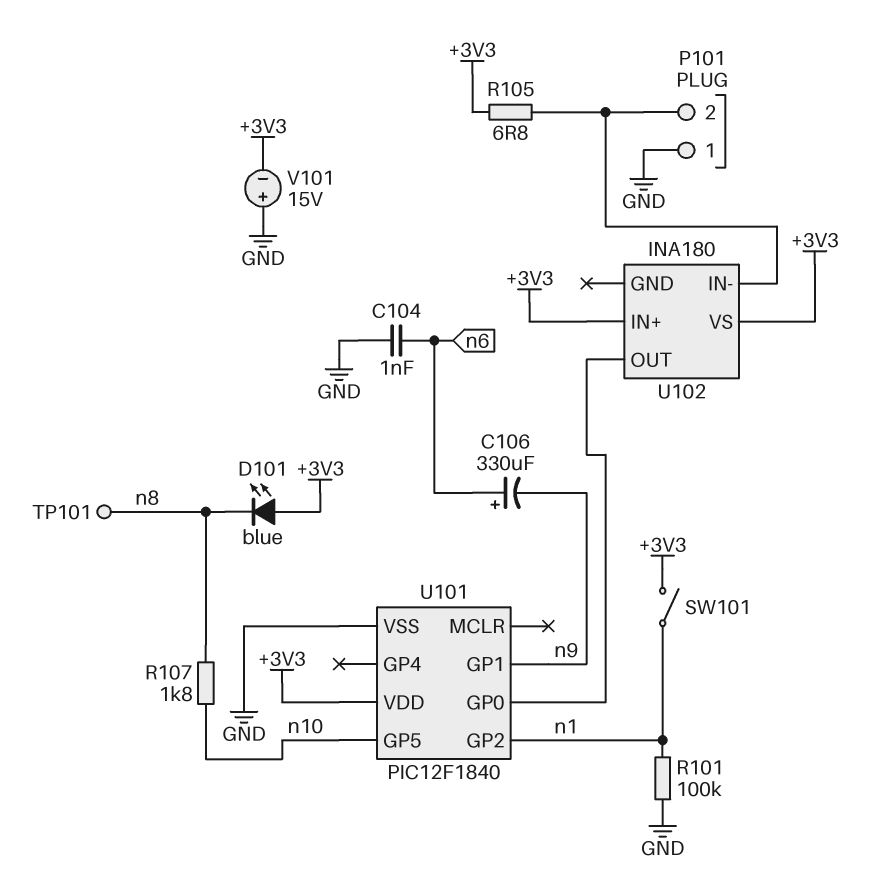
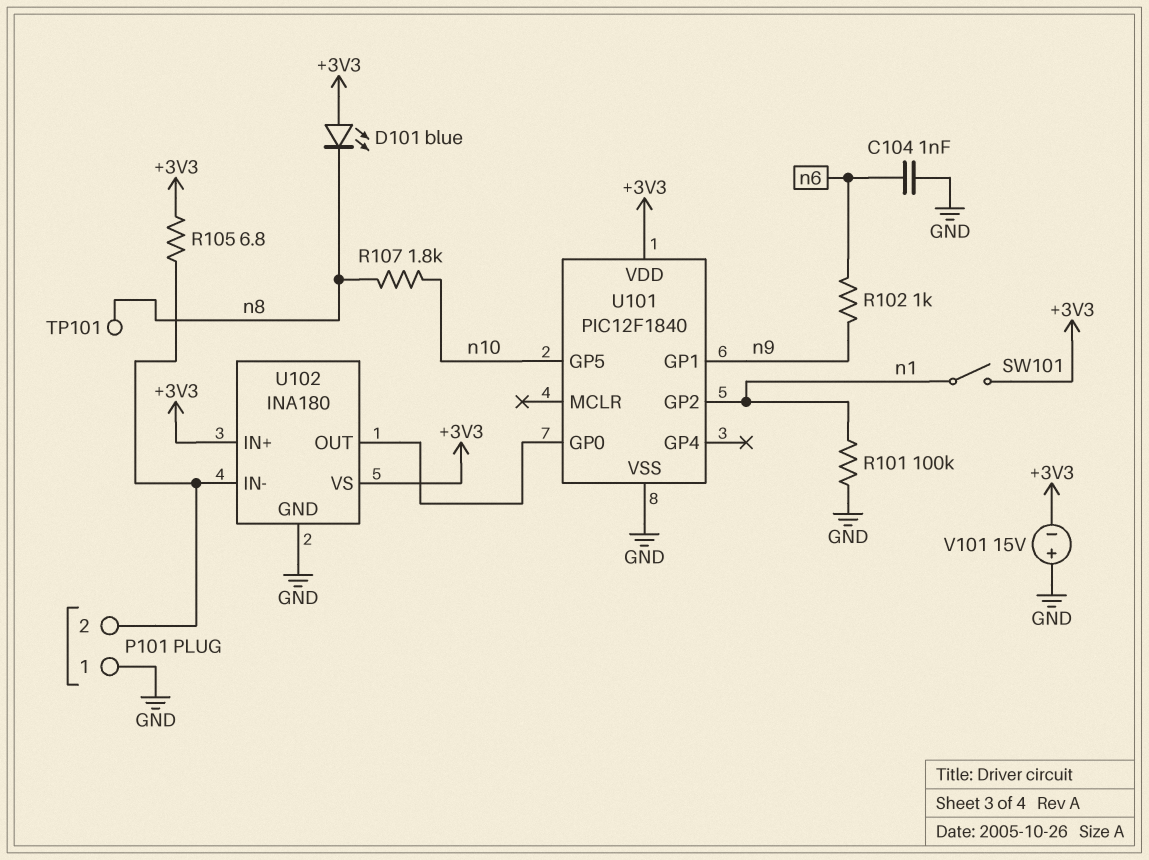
C106: 330uF (plus n6, minus n9) -> none
R102: none -> 1k (n6, n9)
U102 pin GND: none -> GND

